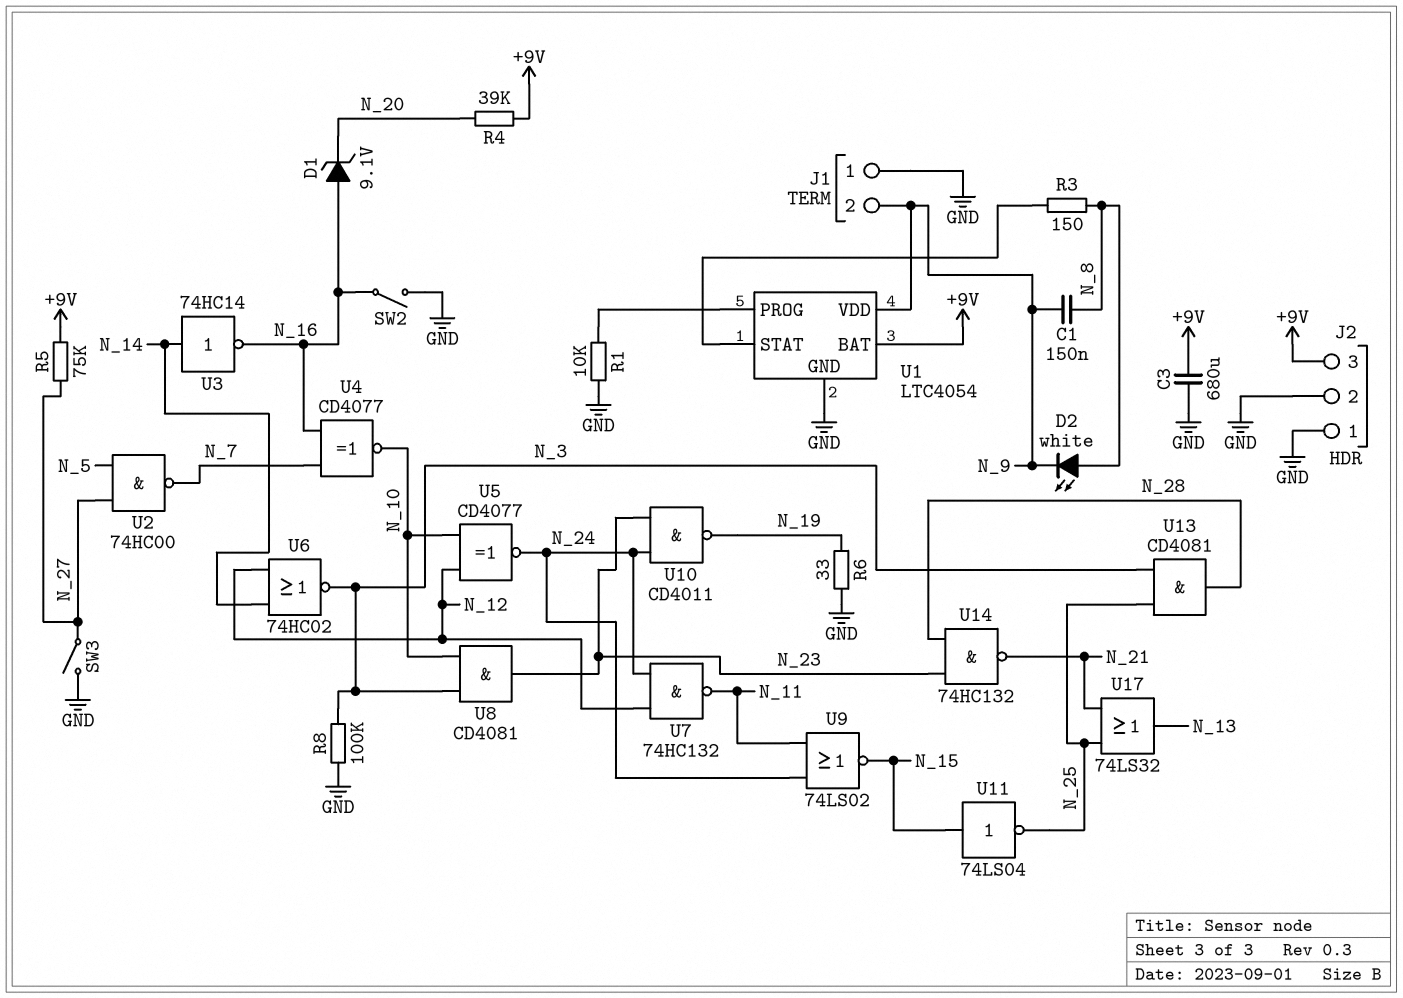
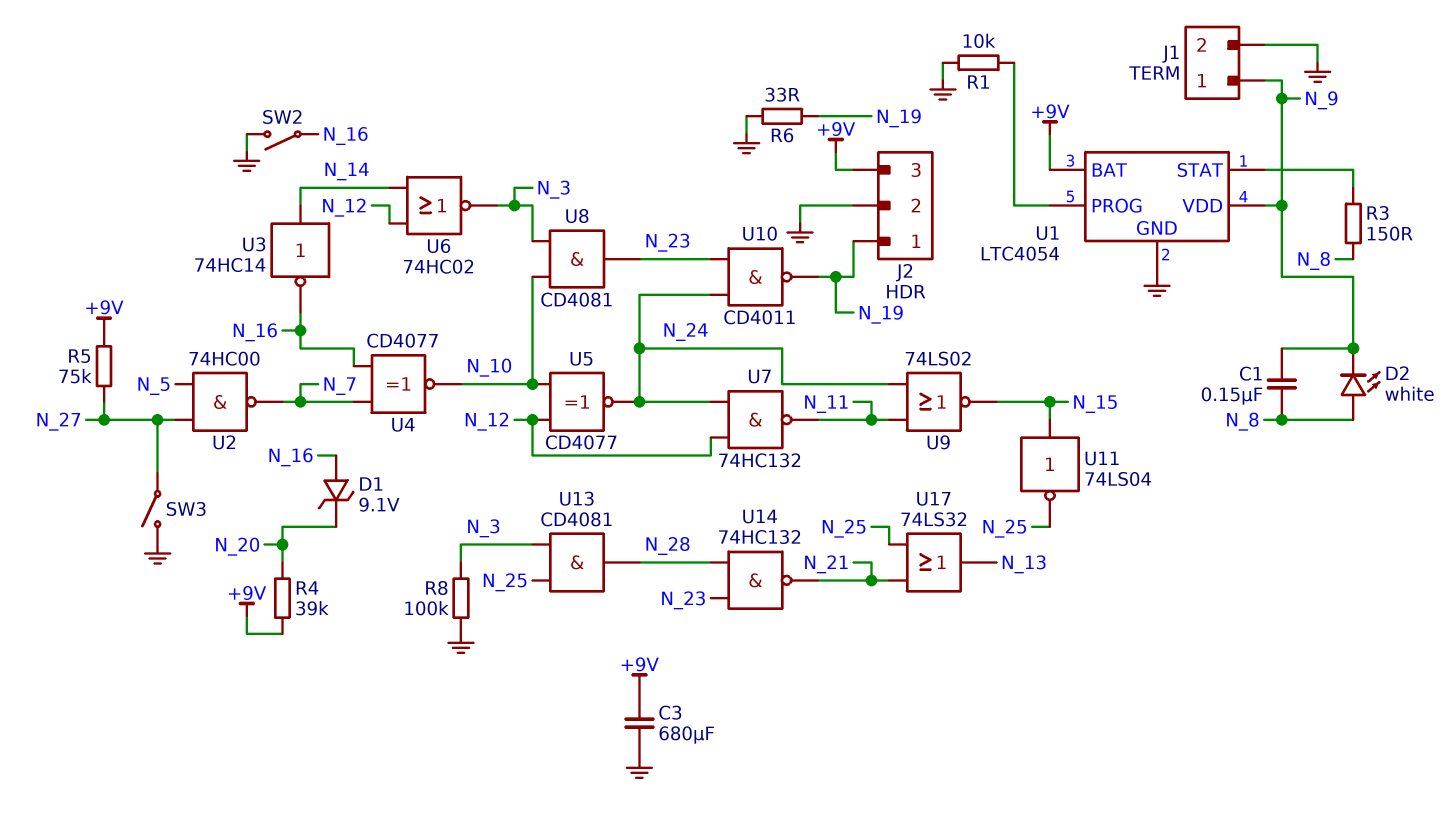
J1 pin 1: GND -> N_9
J1 pin 2: N_9 -> GND
J2 pin 1: GND -> N_19

